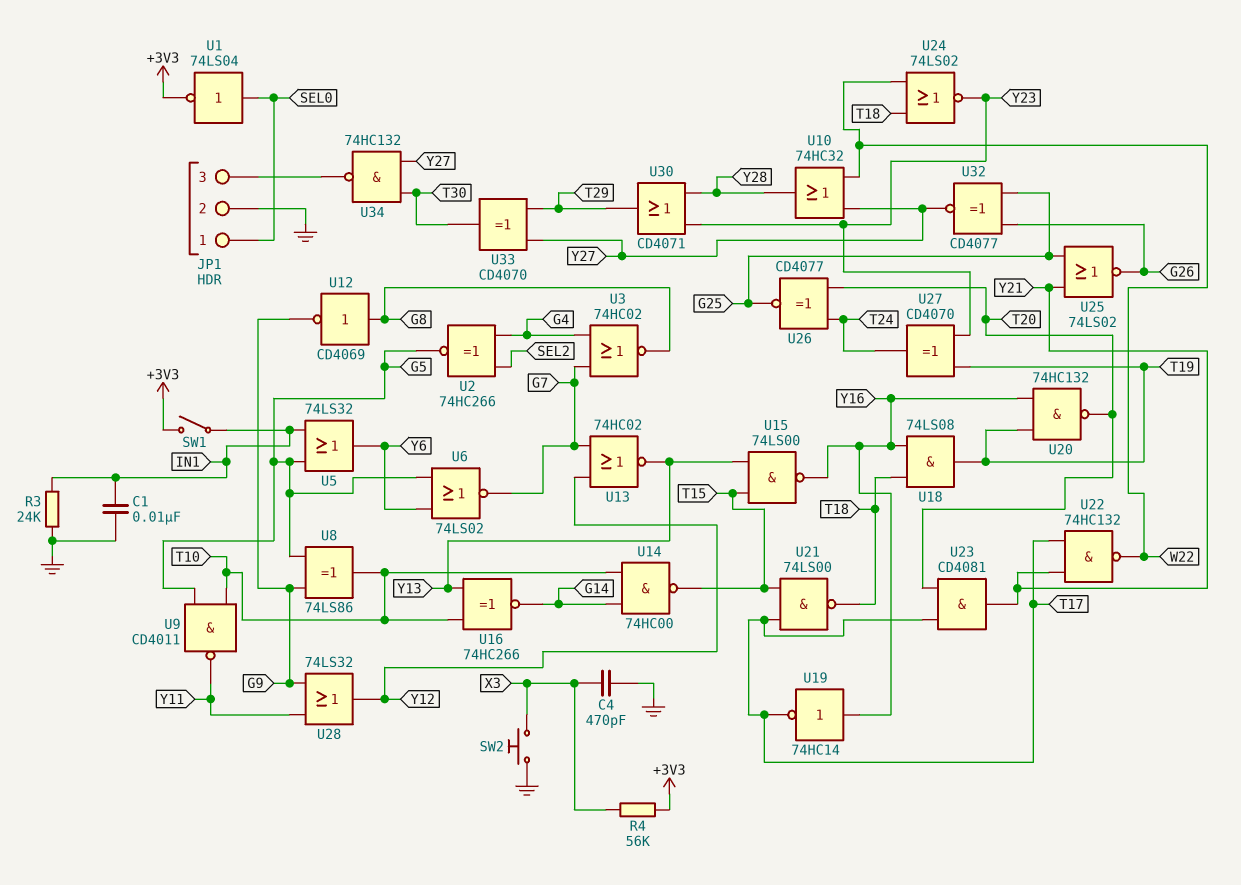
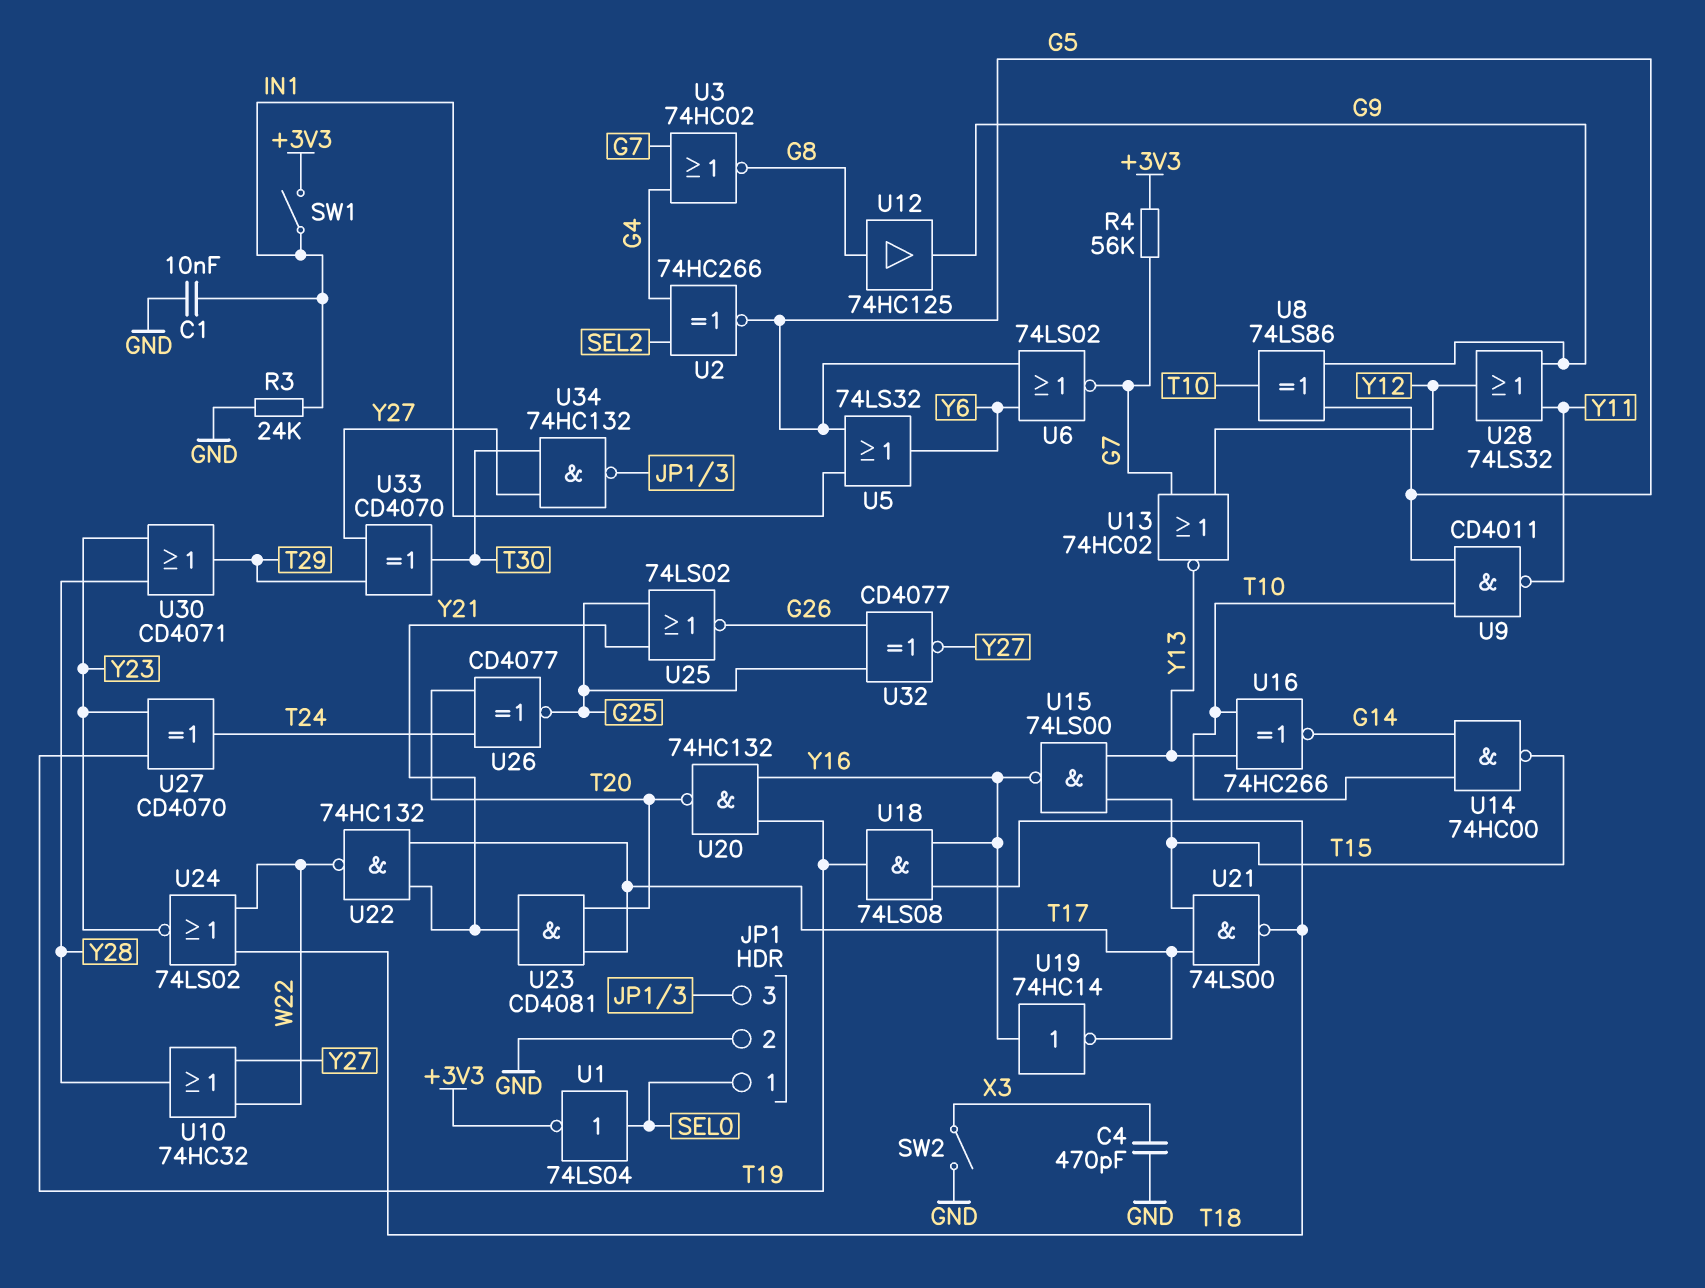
R4: 56k (+3V3, X3) -> 56k (+3V3, G7)
SW2: button (GND, X3) -> switch (GND, X3)
U12: NOT CD4069 (in G8, out G9) -> buffer 74HC125 (in G8, out G9)

